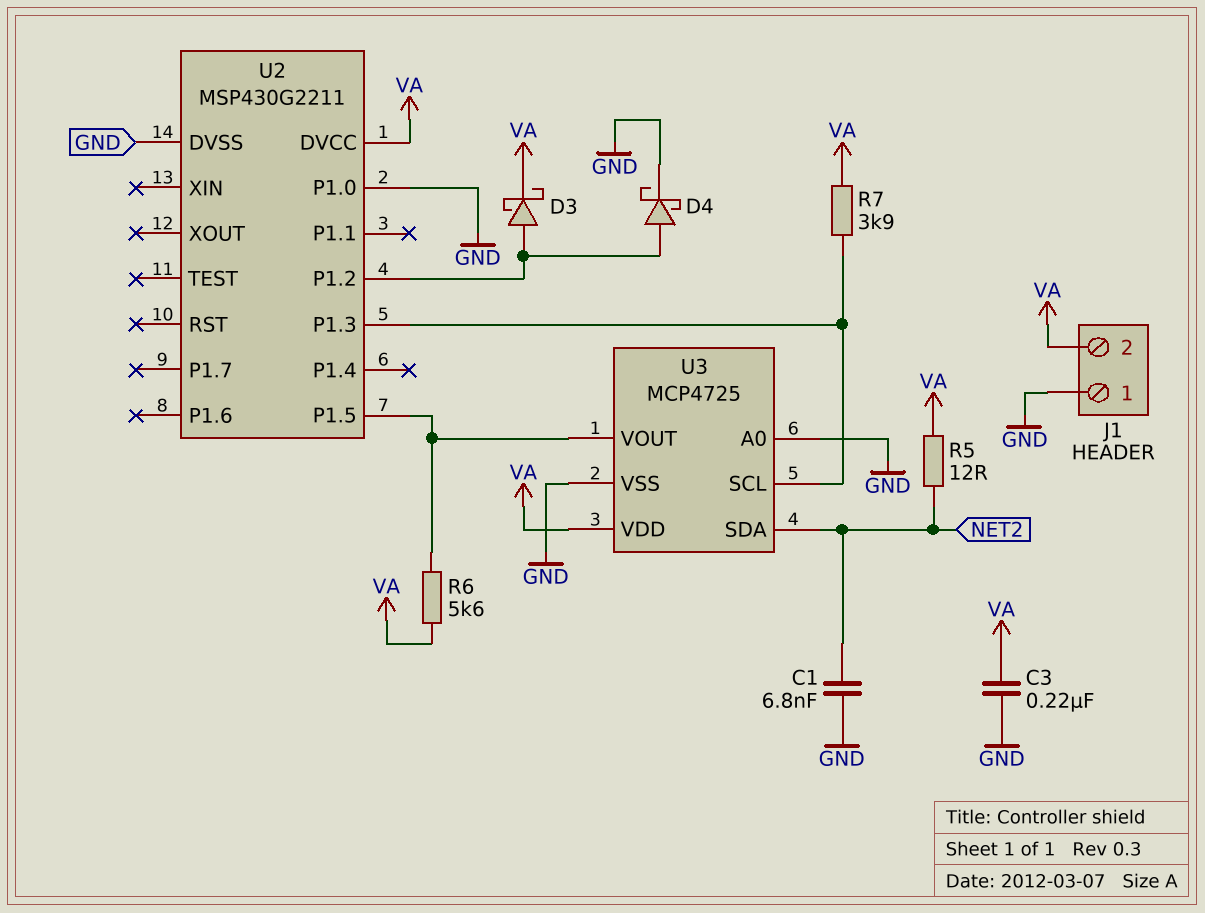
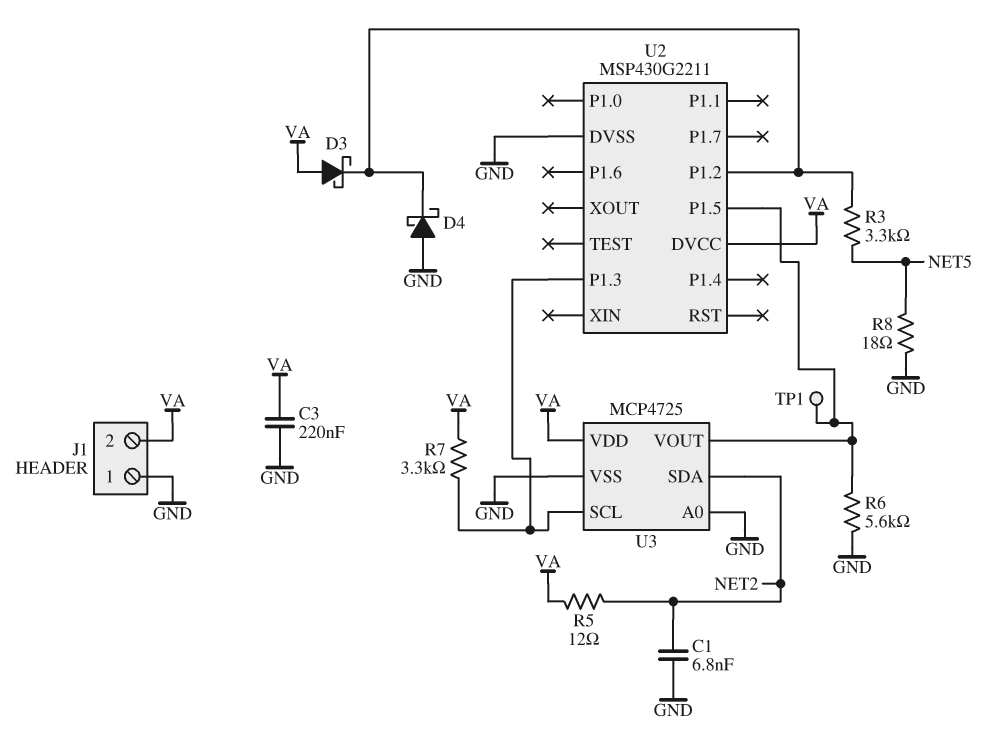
D3: schottky (A U2/P1.2, K VA) -> schottky (A VA, K U2/P1.2)
D4: schottky (A U2/P1.2, K GND) -> schottky (A GND, K U2/P1.2)
R3: none -> 3.3k (NET5, U2/P1.2)
R6: 5.6k (U2/P1.5, VA) -> 5.6k (GND, U2/P1.5)
R7: 3.9k (U2/P1.3, VA) -> 3.3k (U2/P1.3, VA)
R8: none -> 18 (GND, NET5)
TP1: none -> test point (U2/P1.5)
U2 pin P1.0: GND -> none

